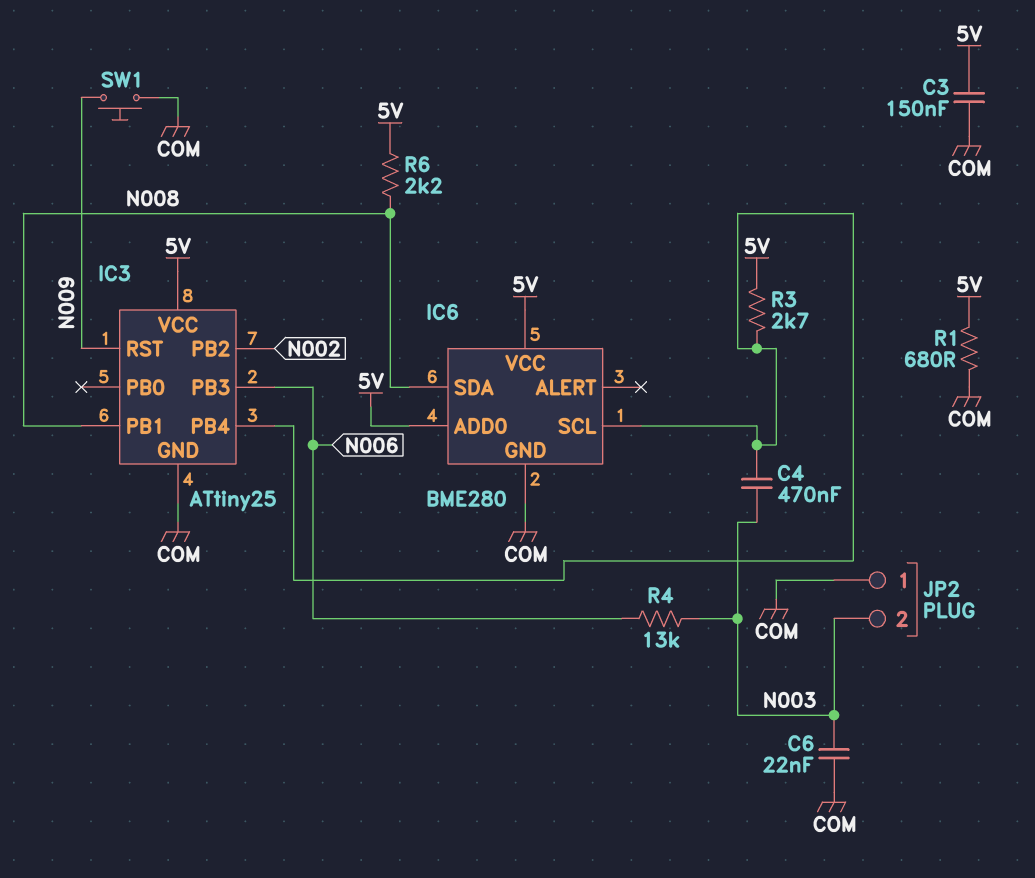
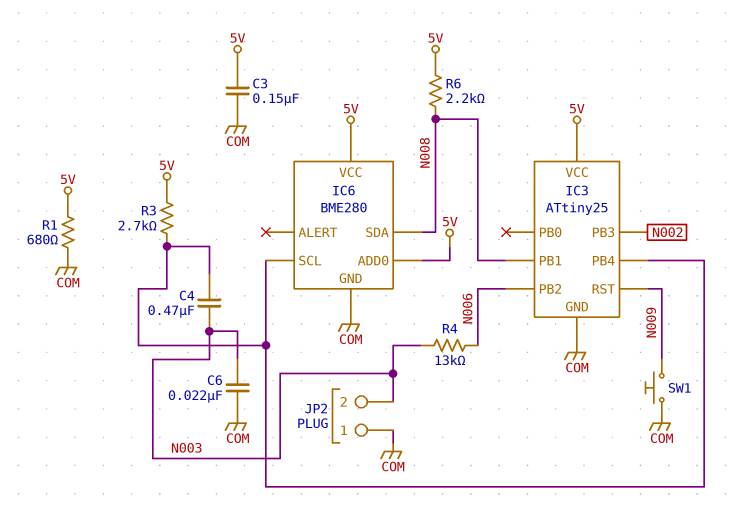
IC3 pin PB2: N002 -> N006
IC3 pin PB3: N006 -> N002

